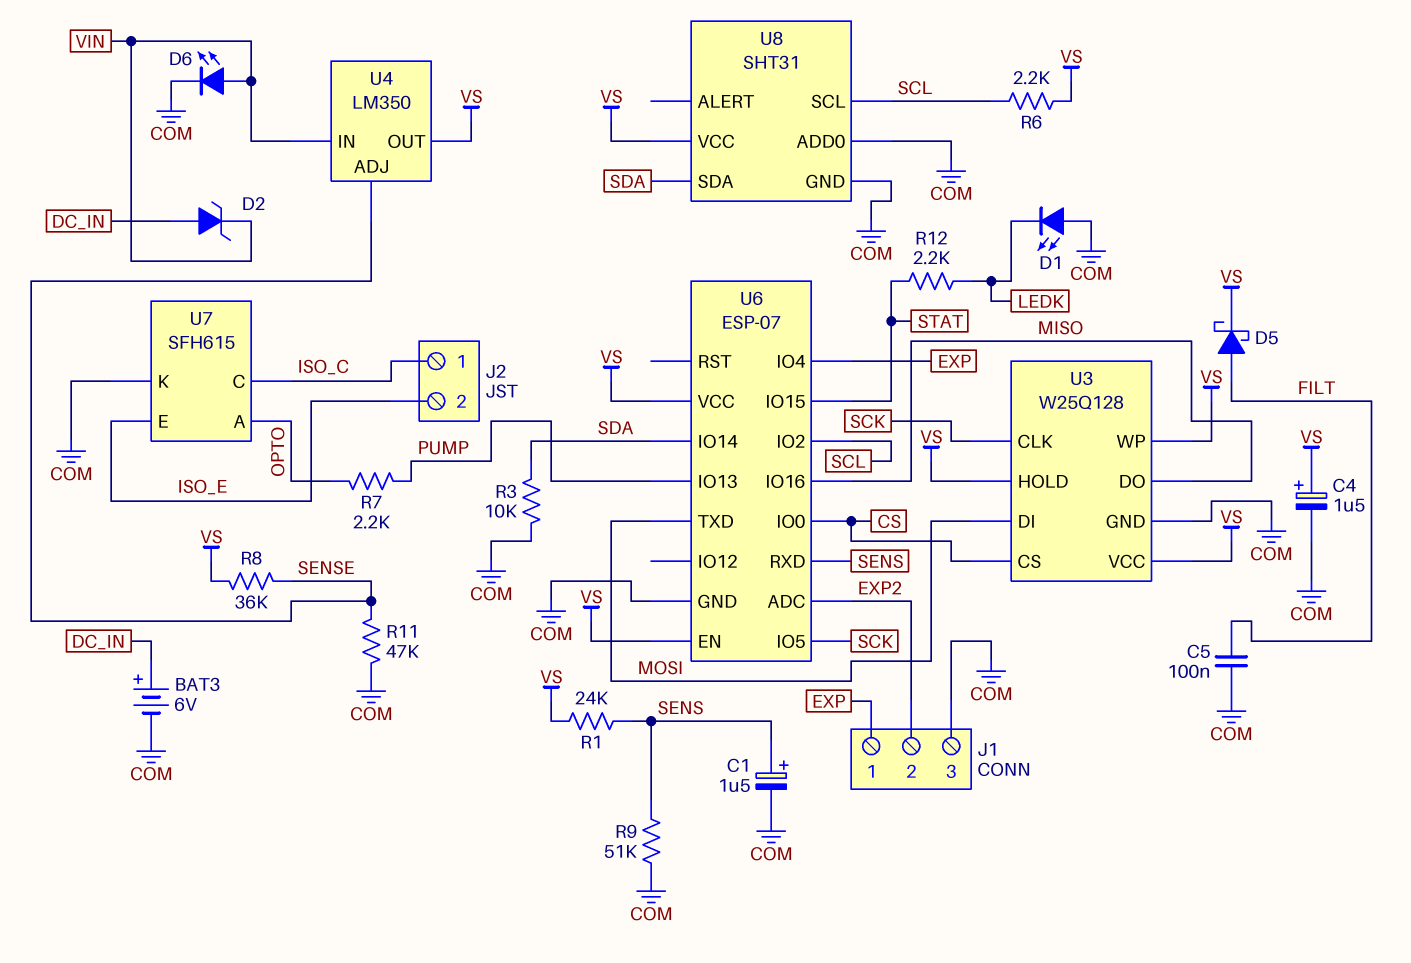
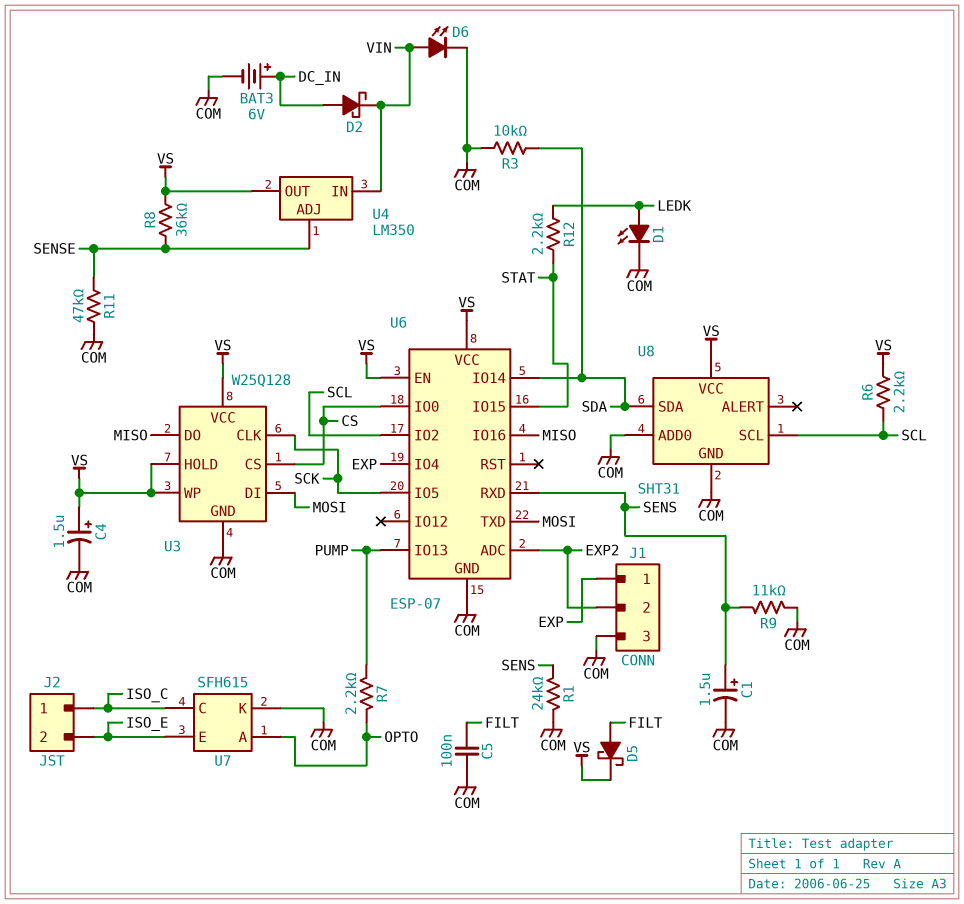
D1: LED (A COM, K LEDK) -> LED (A LEDK, K COM)
D2: zener (A DC_IN, K VIN) -> schottky (A DC_IN, K VIN)
R1: 24k (SENS, VS) -> 24k (COM, SENS)
R9: 51k (COM, SENS) -> 11k (COM, SENS)

